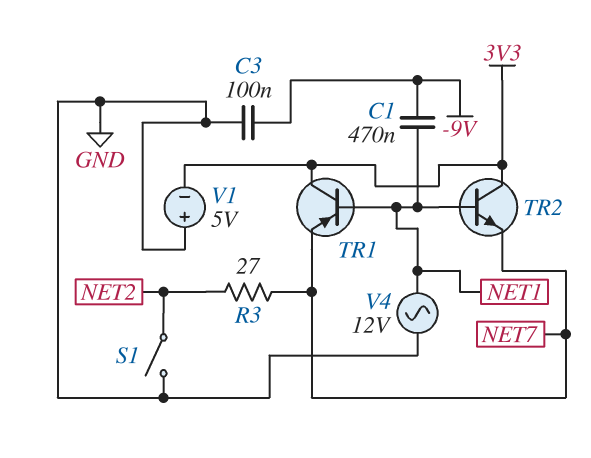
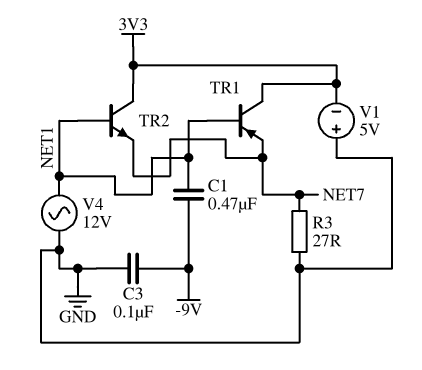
R3: 27 (NET2, NET7) -> 27 (GND, NET7)
S1: switch (GND, NET2) -> none

